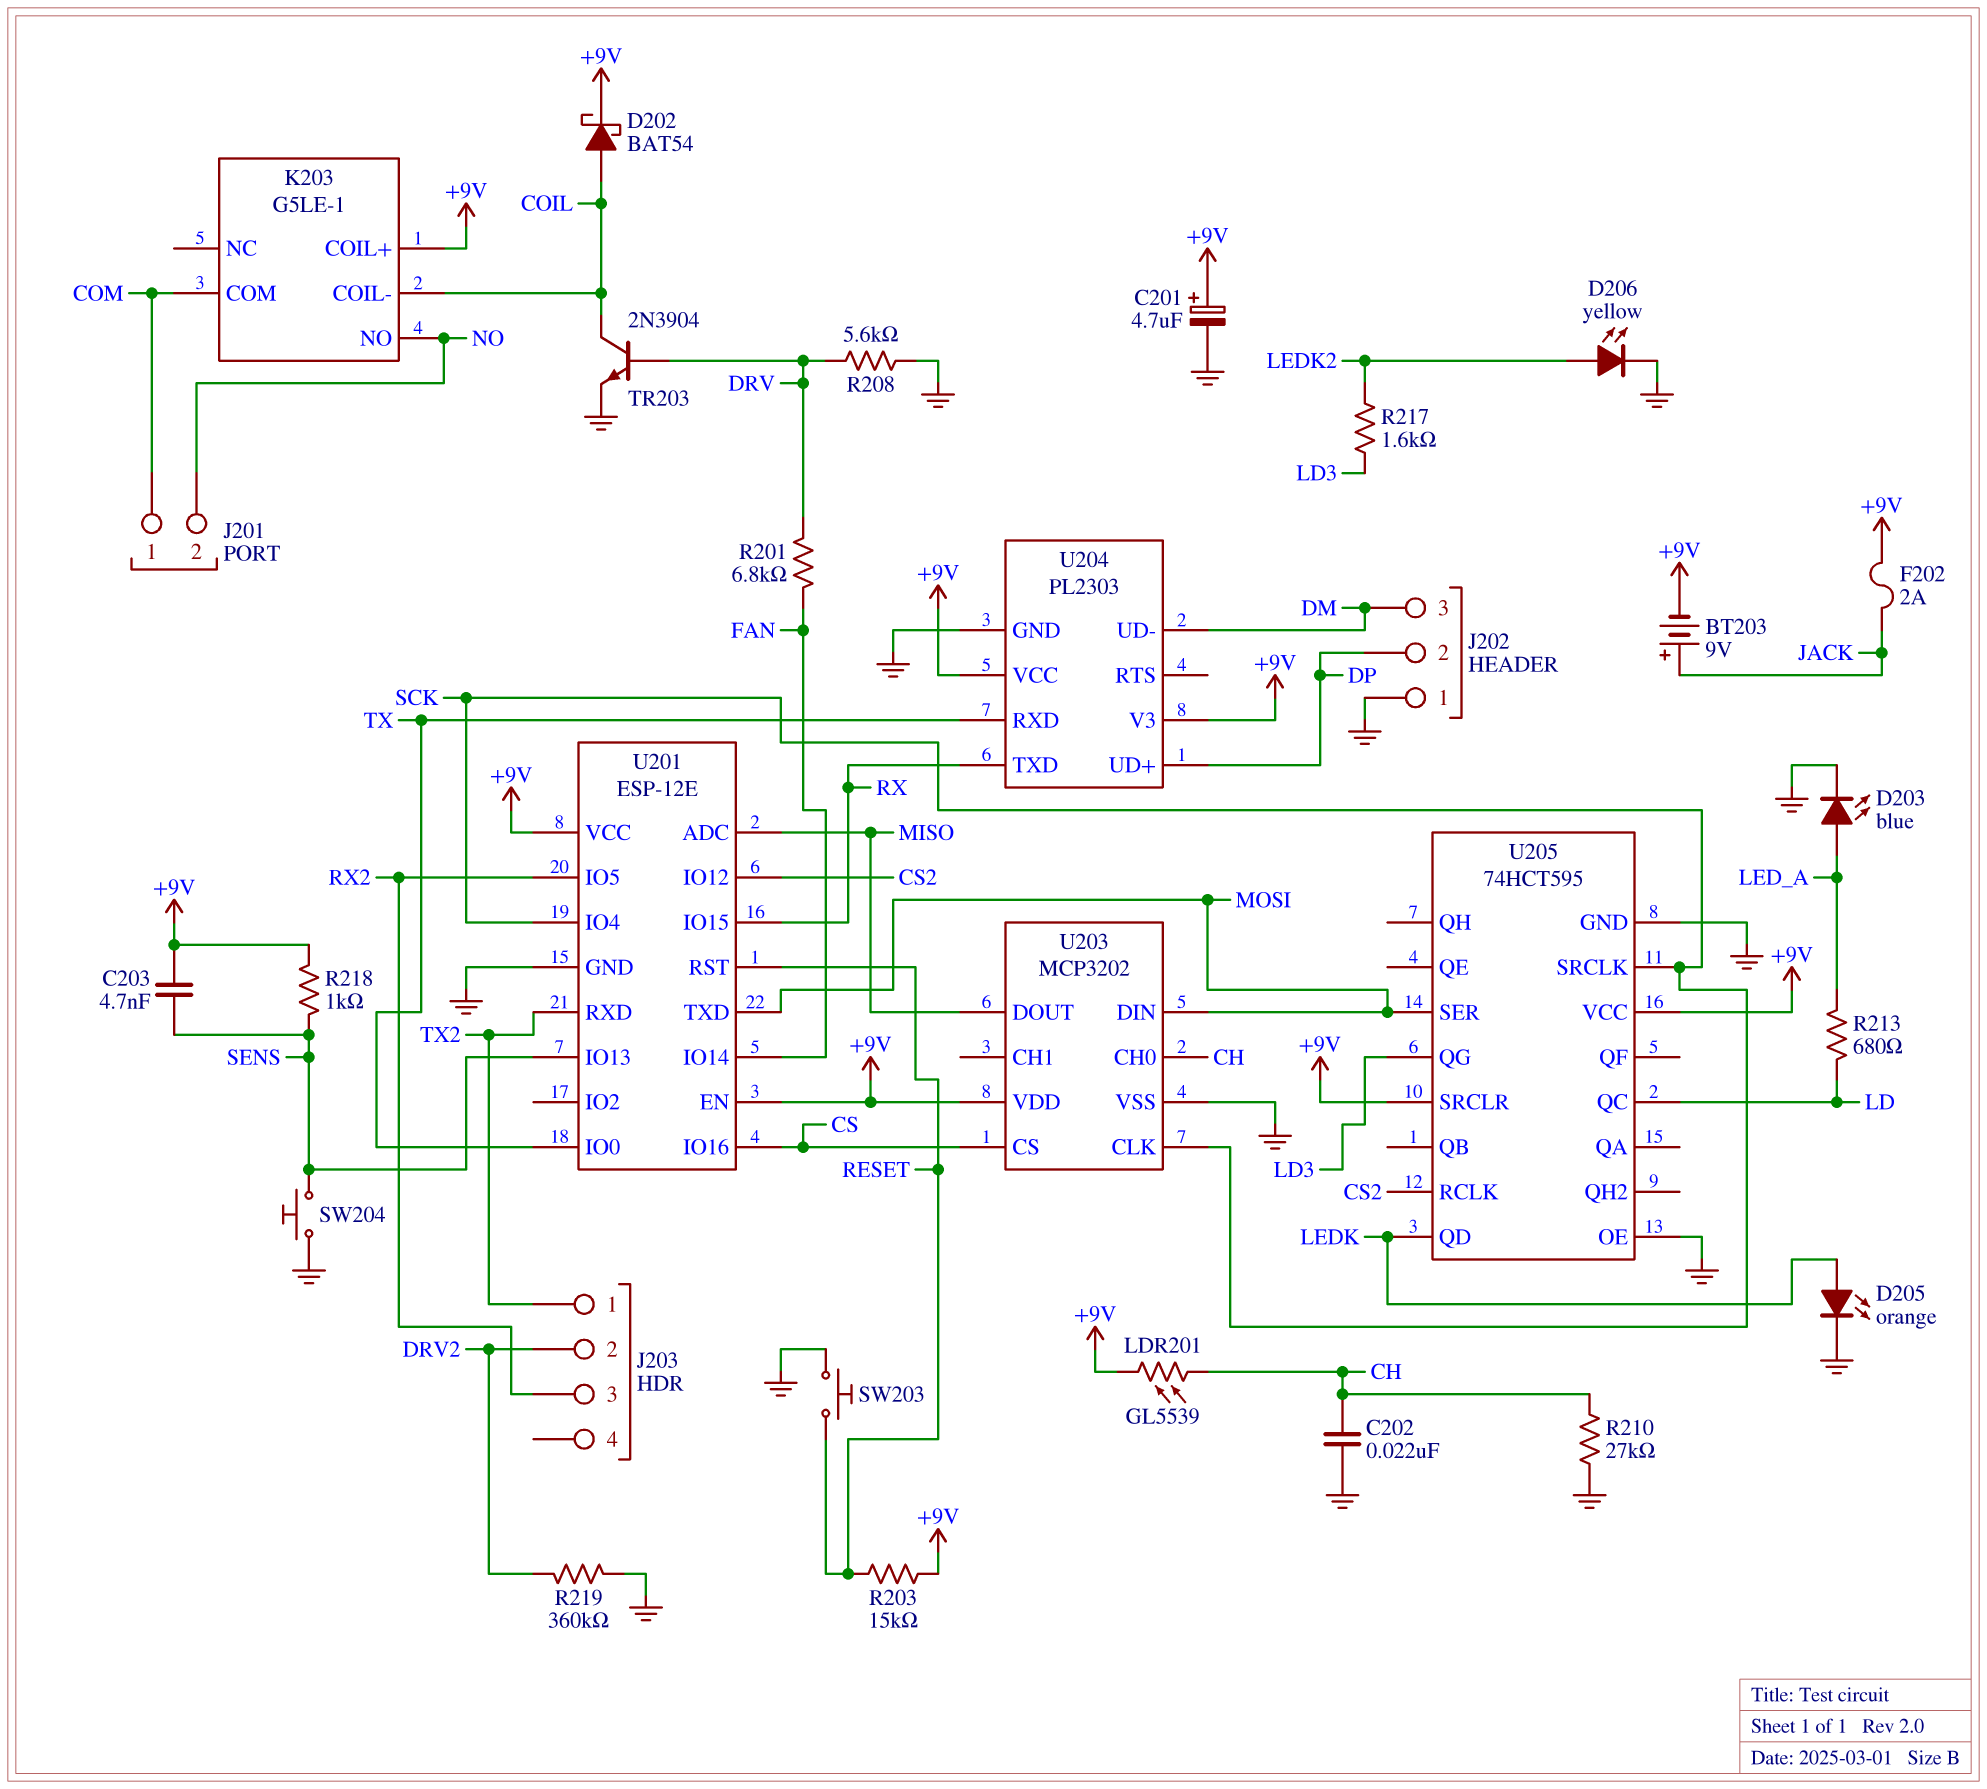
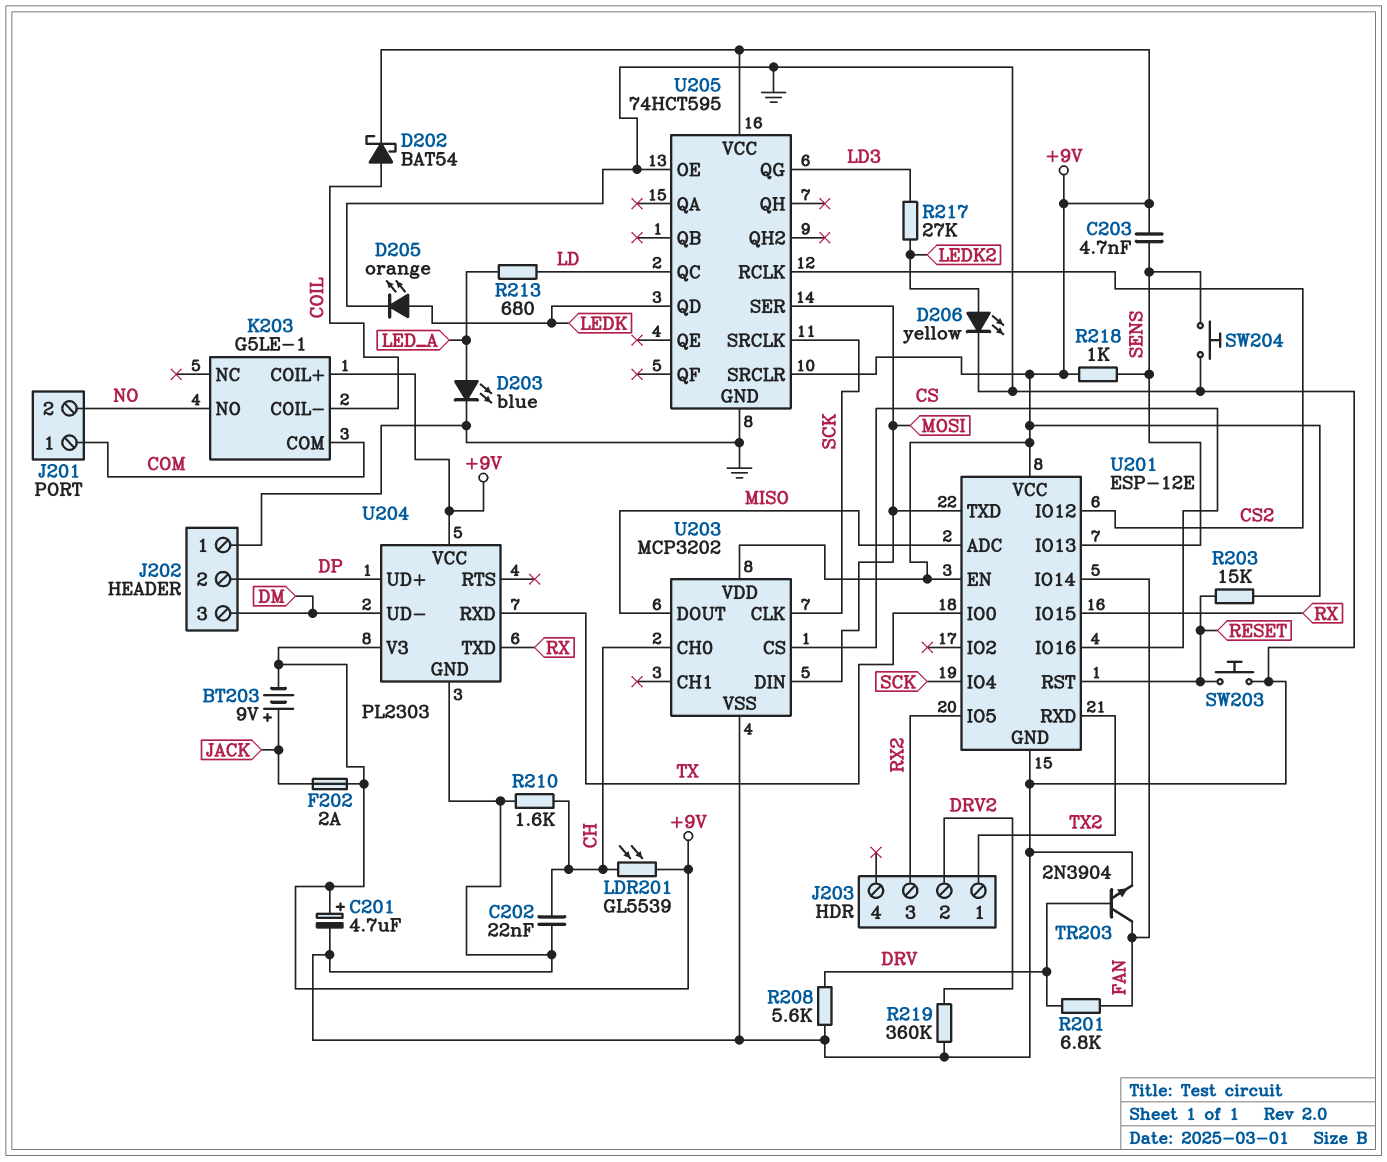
R210: 27k (CH, GND) -> 1.6k (CH, GND)
R217: 1.6k (LD3, LEDK2) -> 27k (LD3, LEDK2)
TR203: NPN 2N3904 (B DRV, C COIL, E GND) -> NPN 2N3904 (B DRV, C FAN, E GND)

